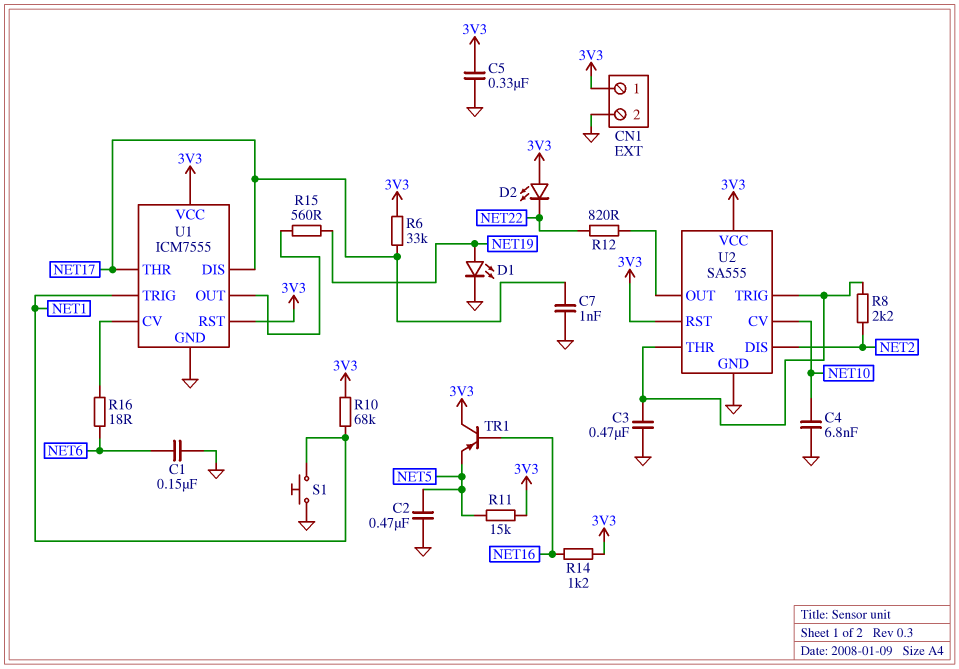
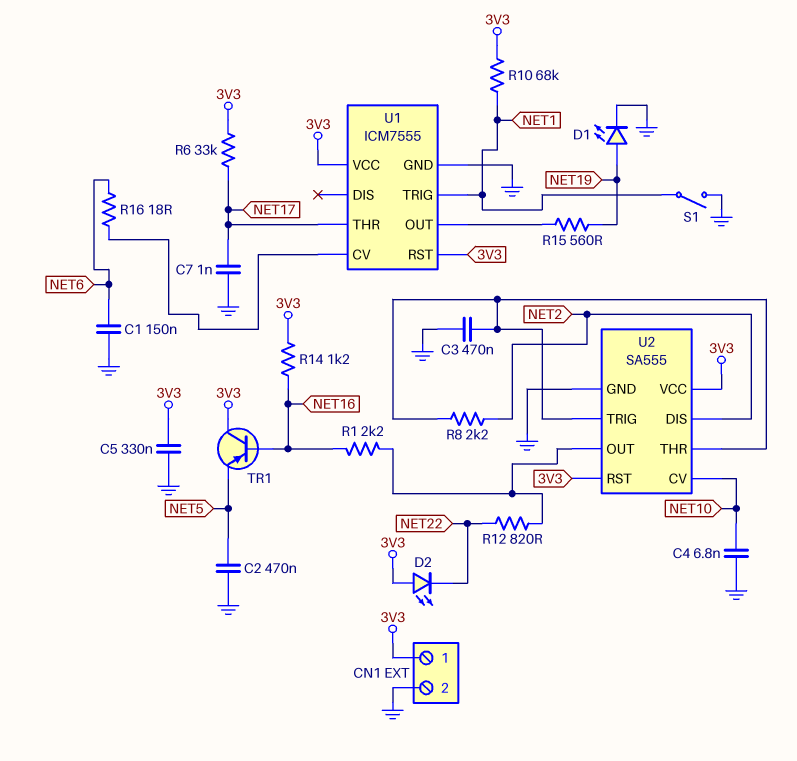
R1: none -> 2.2k (NET16, U2/OUT)
R11: 15k (3V3, NET5) -> none
S1: button (GND, NET1) -> switch (GND, NET1)
U1 pin DIS: NET17 -> none

